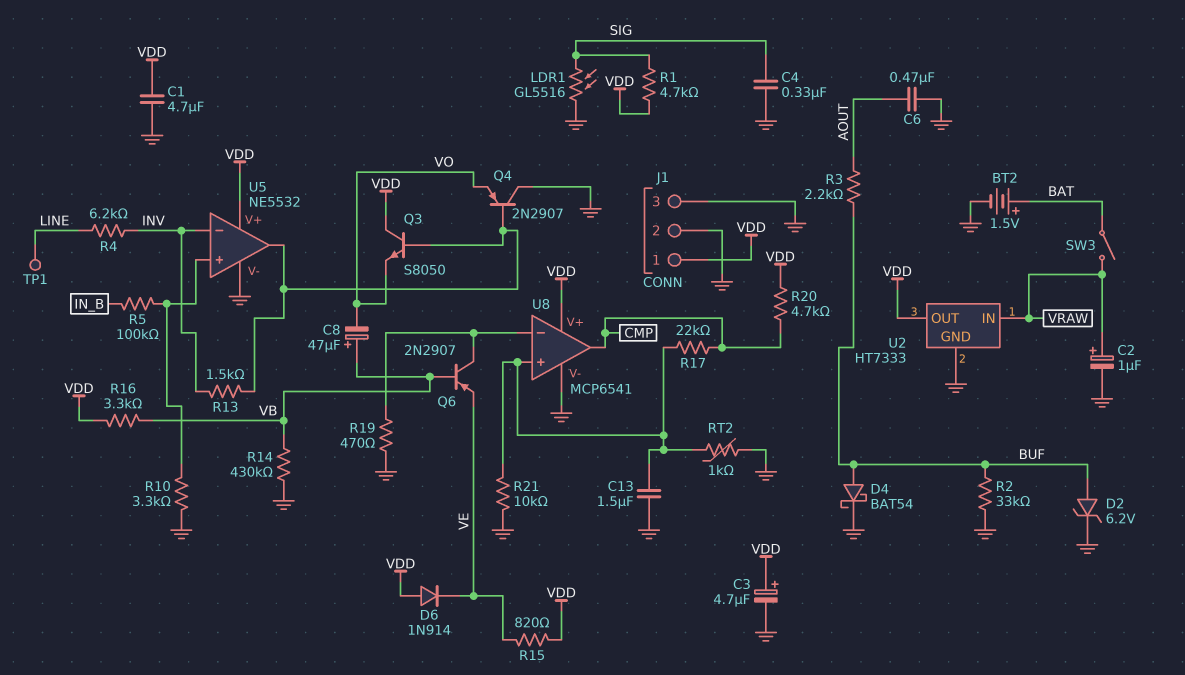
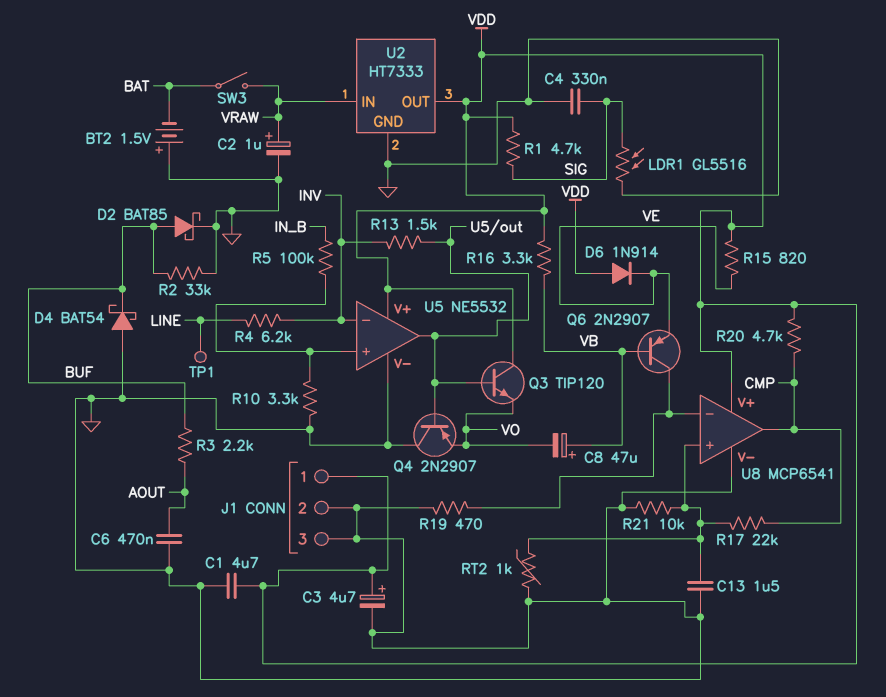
BT2: 1.5V (plus BAT, minus GND) -> 1.5V (plus GND, minus BAT)
D2: zener 6.2V (A BUF, K GND) -> schottky BAT85 (A BUF, K GND)
D4: schottky BAT54 (A BUF, K GND) -> schottky BAT54 (A GND, K BUF)
Q3: NPN S8050 (B U5/out, C VDD, E VO) -> NPN TIP120 (B U5/out, C VDD, E VO)
R14: 430k (GND, VB) -> none

